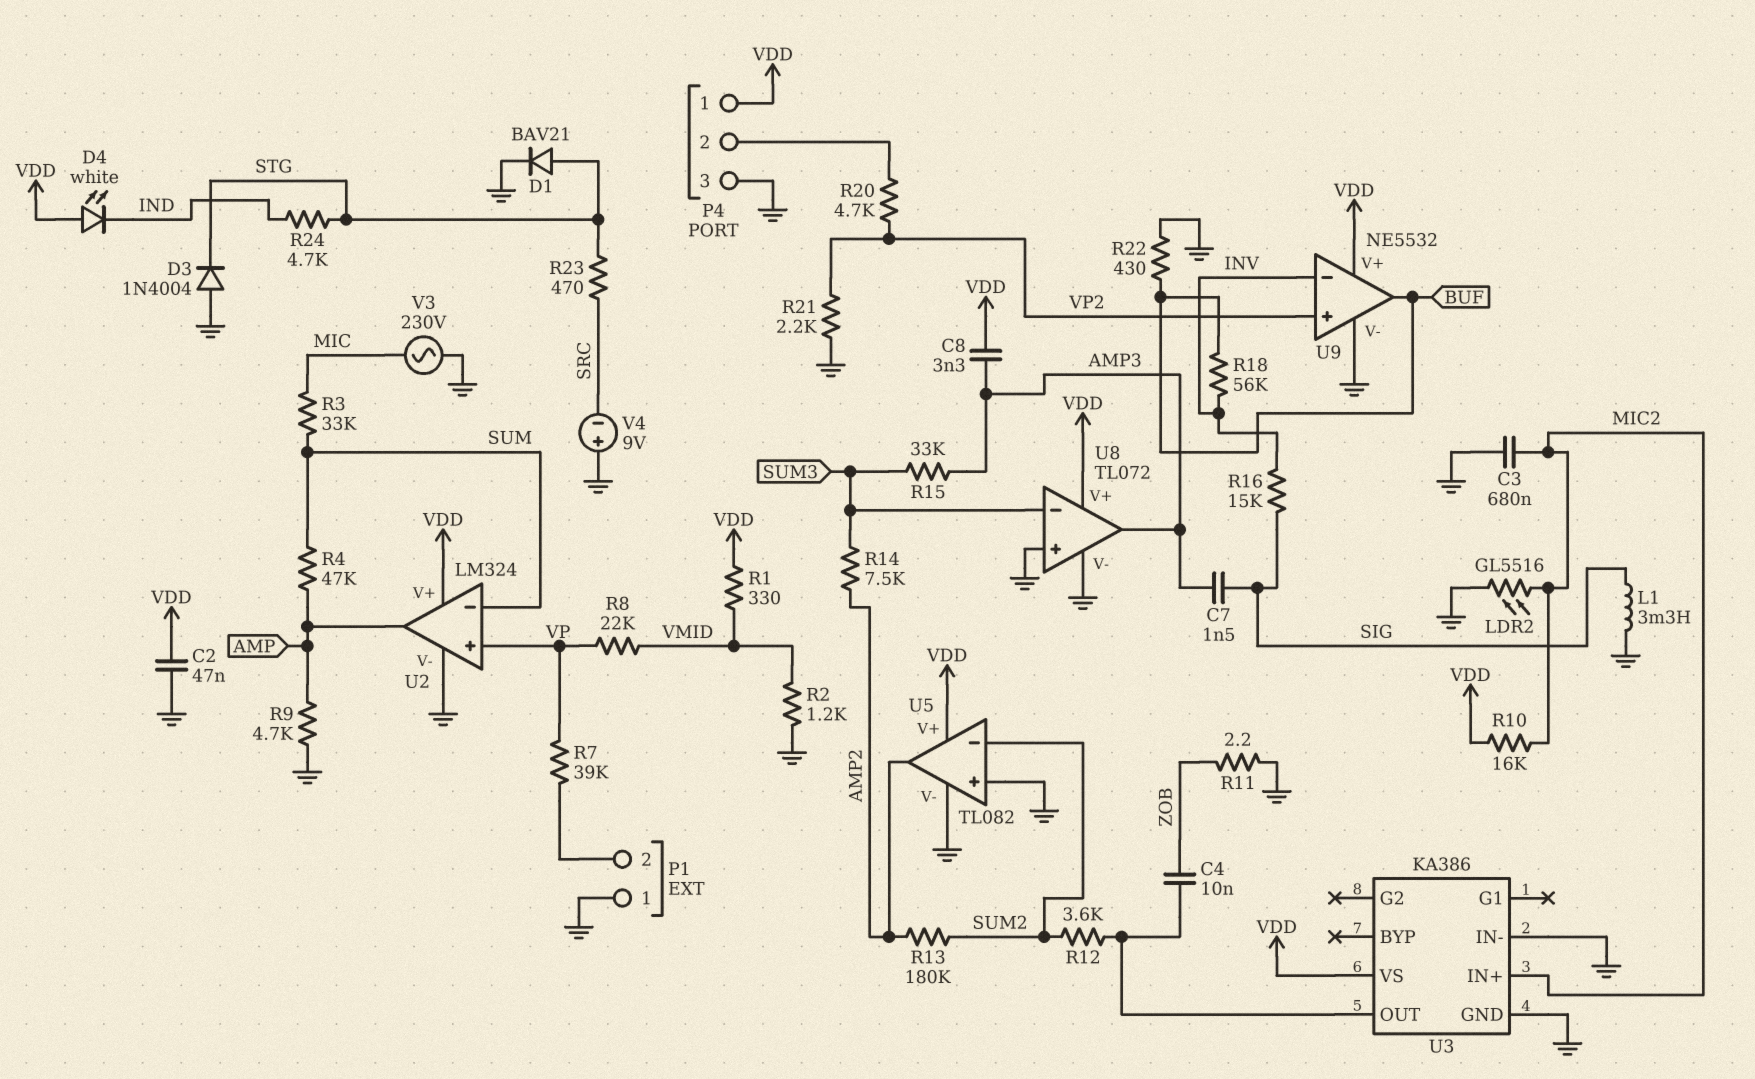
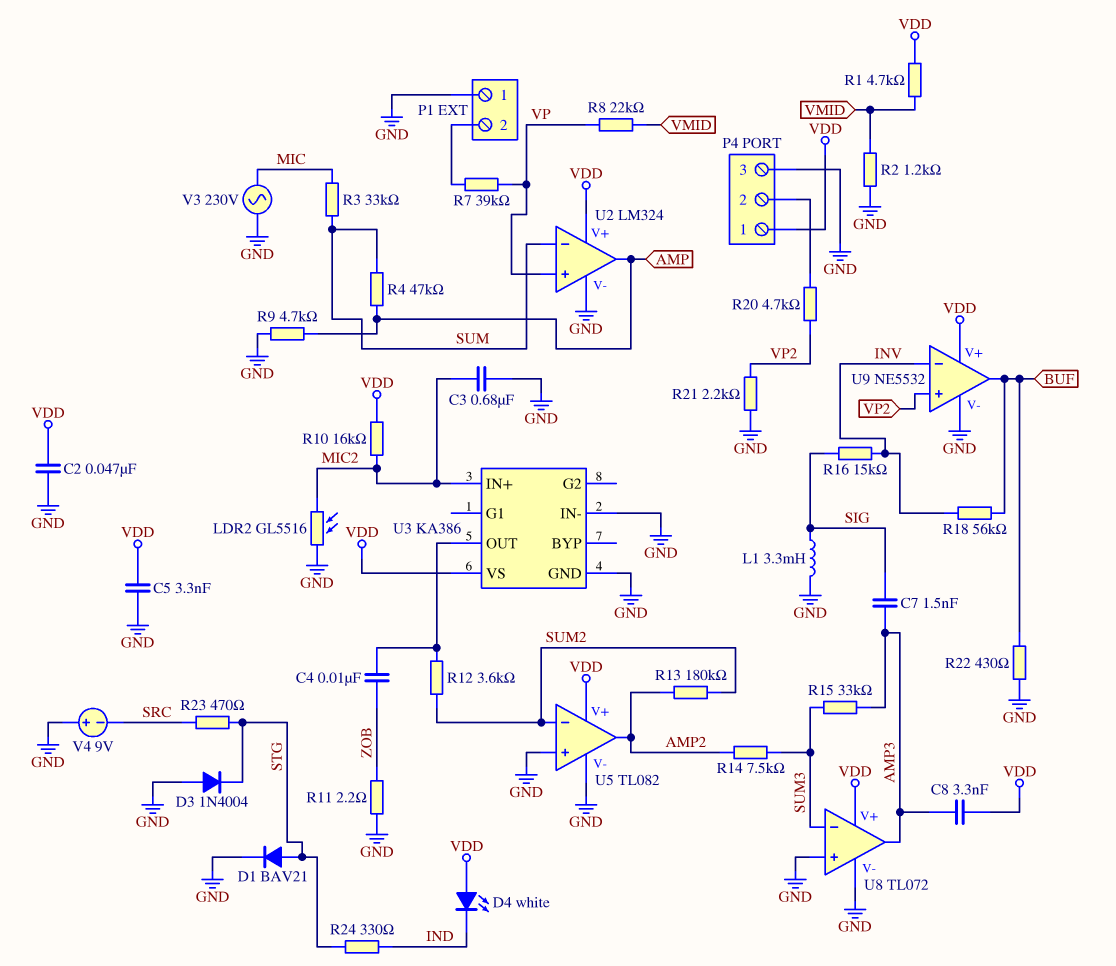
C5: none -> 3.3nF (GND, VDD)
R1: 330 (VDD, VMID) -> 4.7k (VDD, VMID)
R24: 4.7k (IND, STG) -> 330 (IND, STG)

